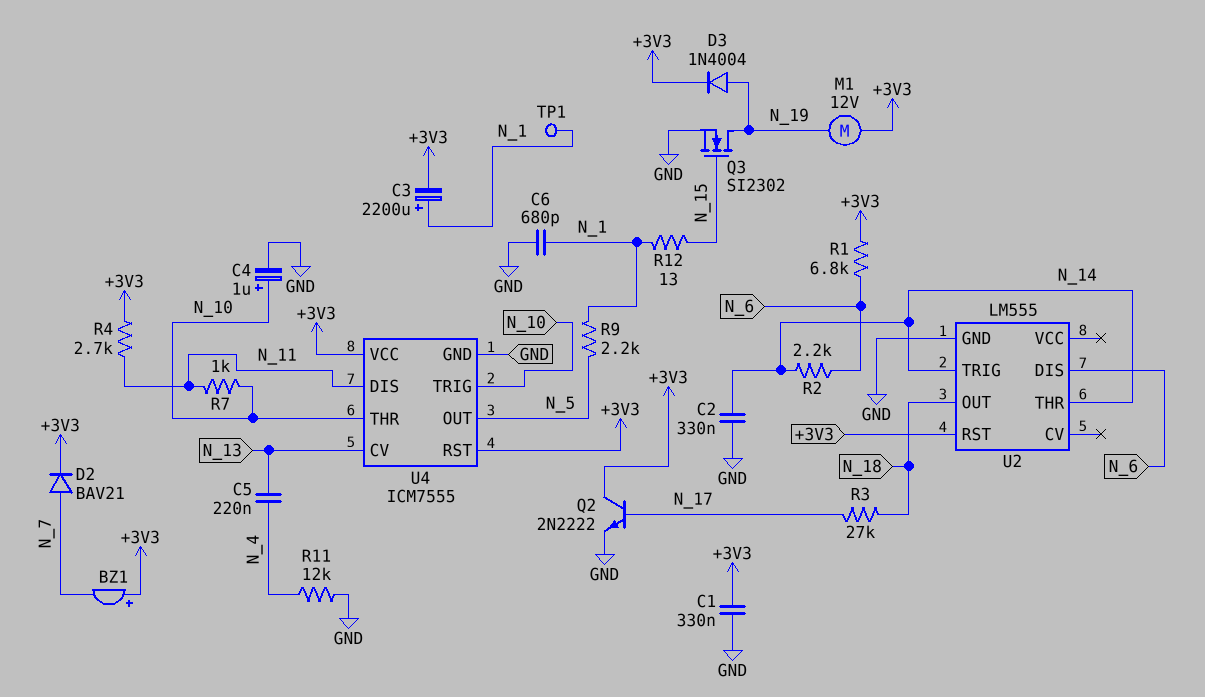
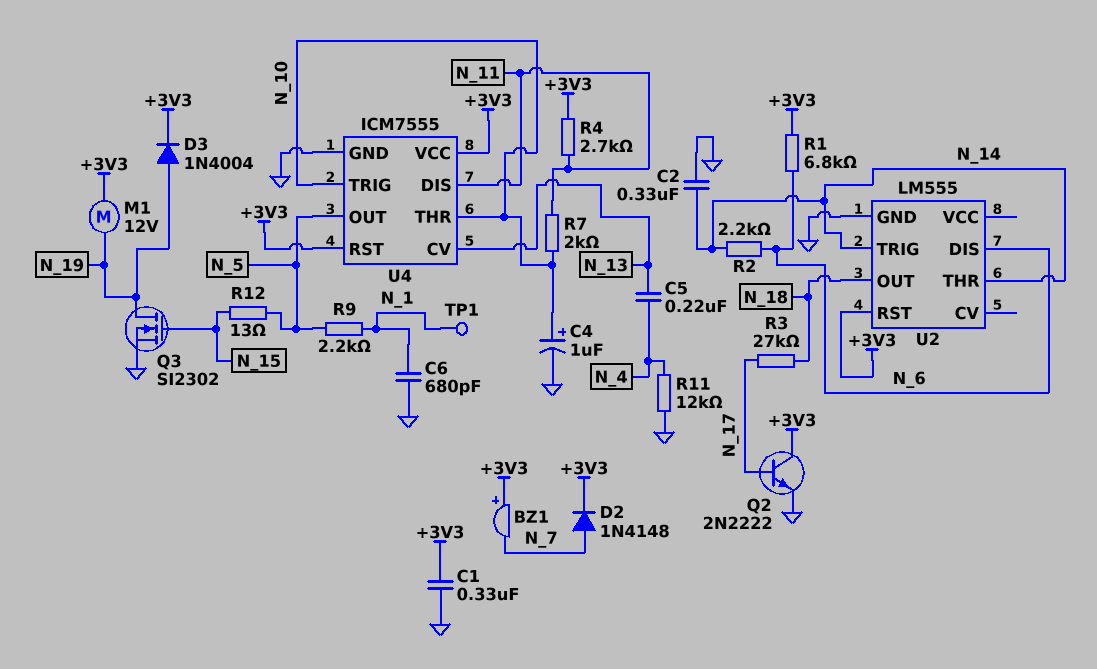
C3: 2200uF (plus N_1, minus +3V3) -> none
D2: diode BAV21 (A N_7, K +3V3) -> diode 1N4148 (A N_7, K +3V3)
R7: 1k (N_10, N_11) -> 2k (N_10, N_11)
R12: 13 (N_1, N_15) -> 13 (N_5, N_15)

